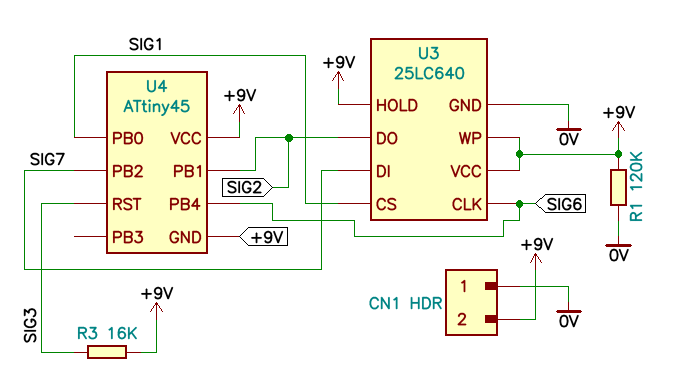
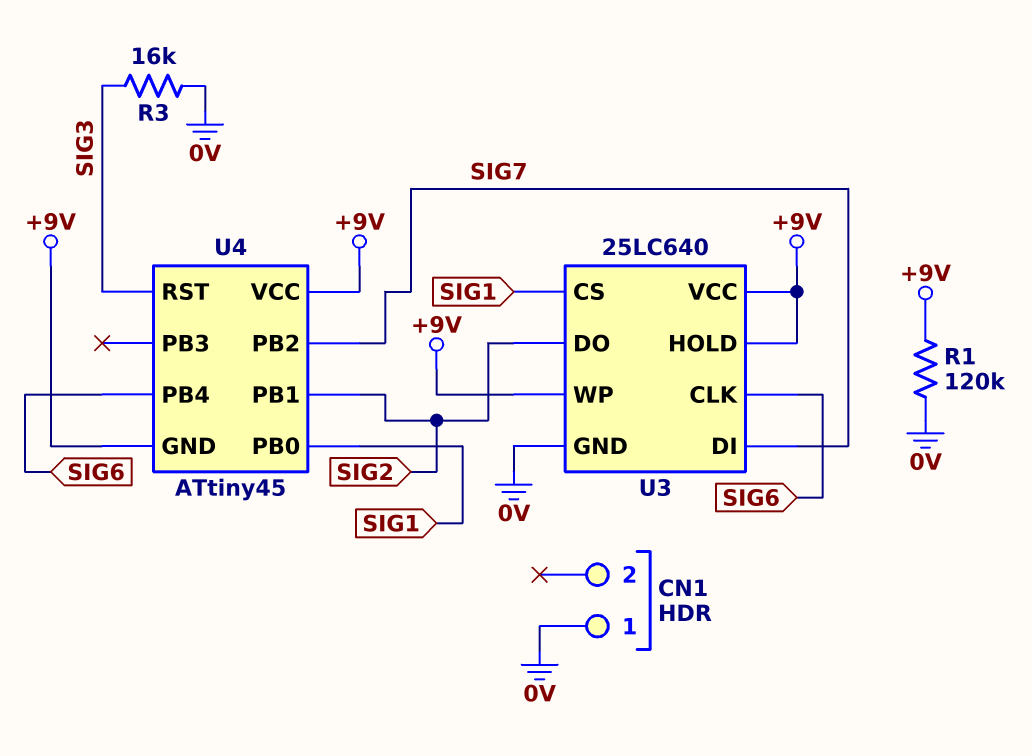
CN1 pin 2: +9V -> none
R3: 16k (+9V, SIG3) -> 16k (0V, SIG3)

